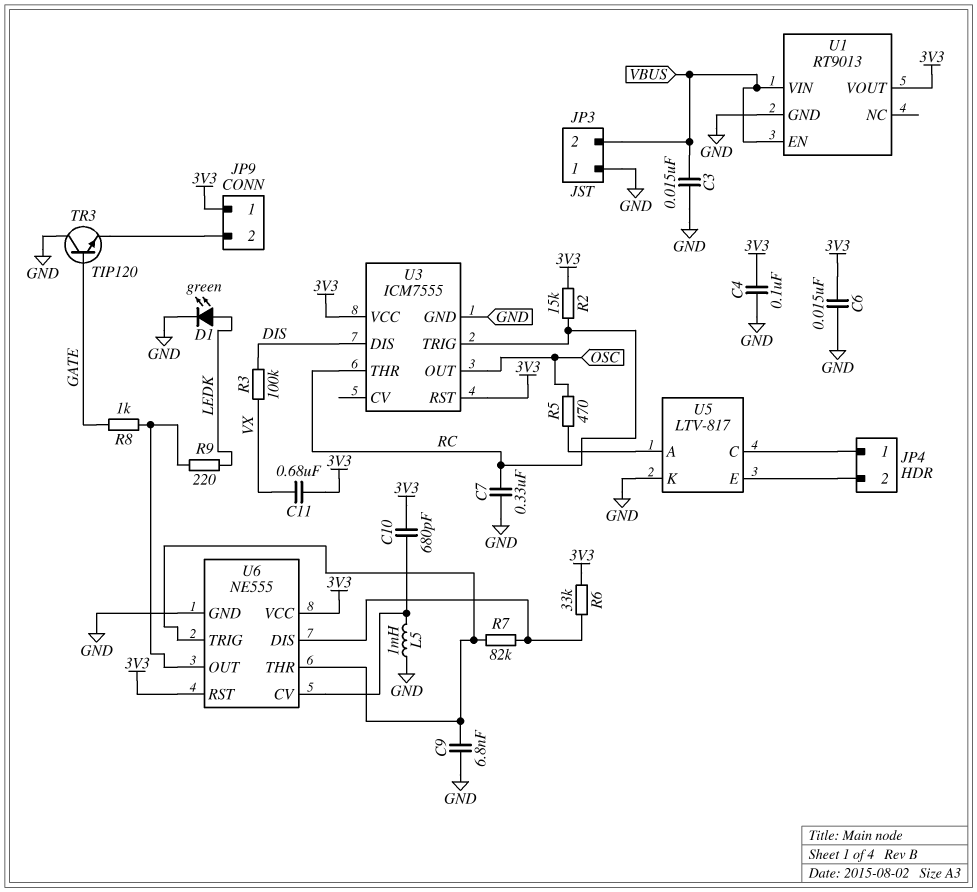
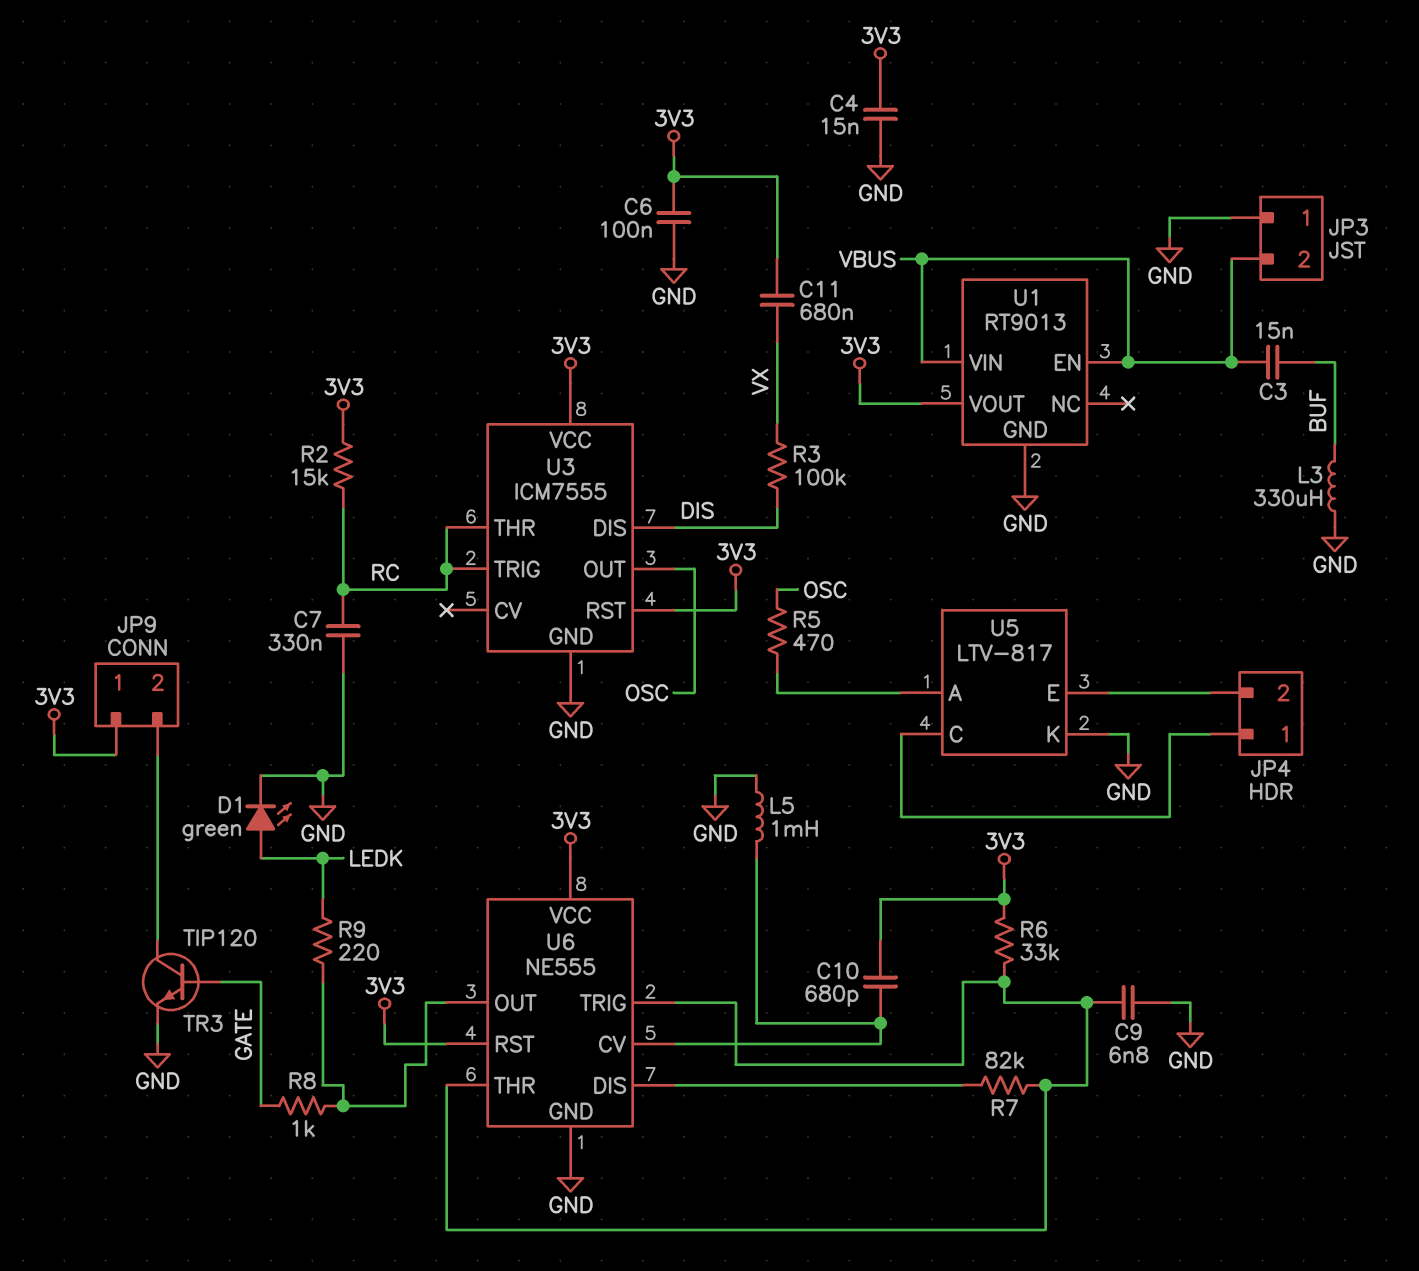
C3: 15nF (GND, VBUS) -> 15nF (BUF, VBUS)
C4: 100nF (3V3, GND) -> 15nF (3V3, GND)
C6: 15nF (3V3, GND) -> 100nF (3V3, GND)
L3: none -> 330uH (BUF, GND)
R6: 33k (3V3, U6/DIS) -> 33k (3V3, U6/THR)
TR3: NPN TIP120 (B GATE, C GND, E JP9/2) -> NPN TIP120 (B GATE, C JP9/2, E GND)

